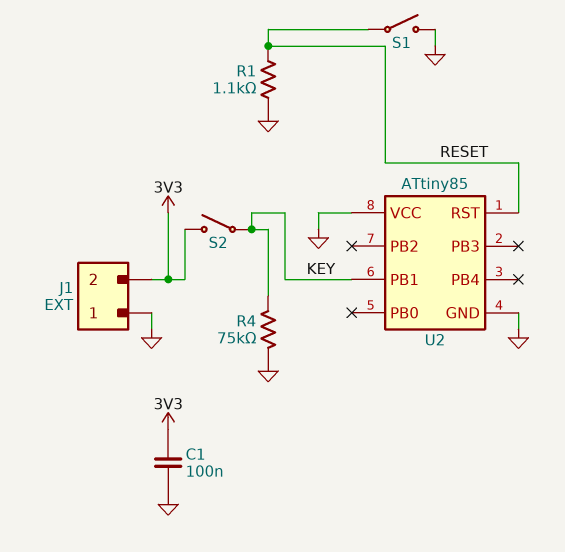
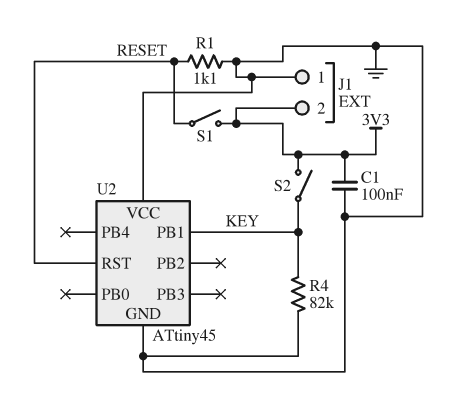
R4: 75k (GND, KEY) -> 82k (GND, KEY)
S1: switch (GND, RESET) -> switch (3V3, RESET)
U2: ATtiny85 -> ATtiny45

